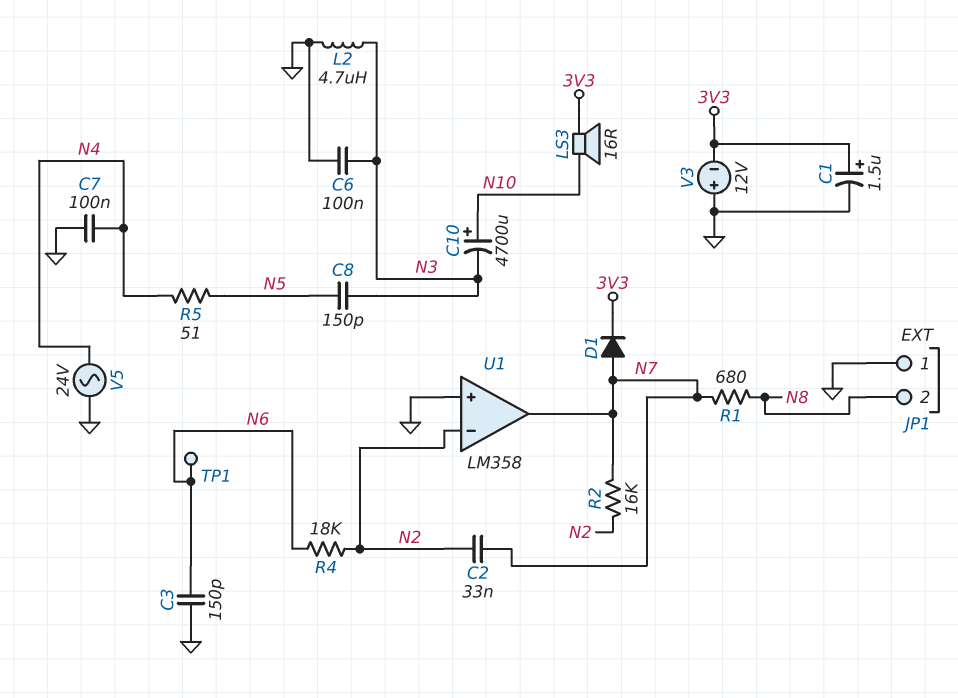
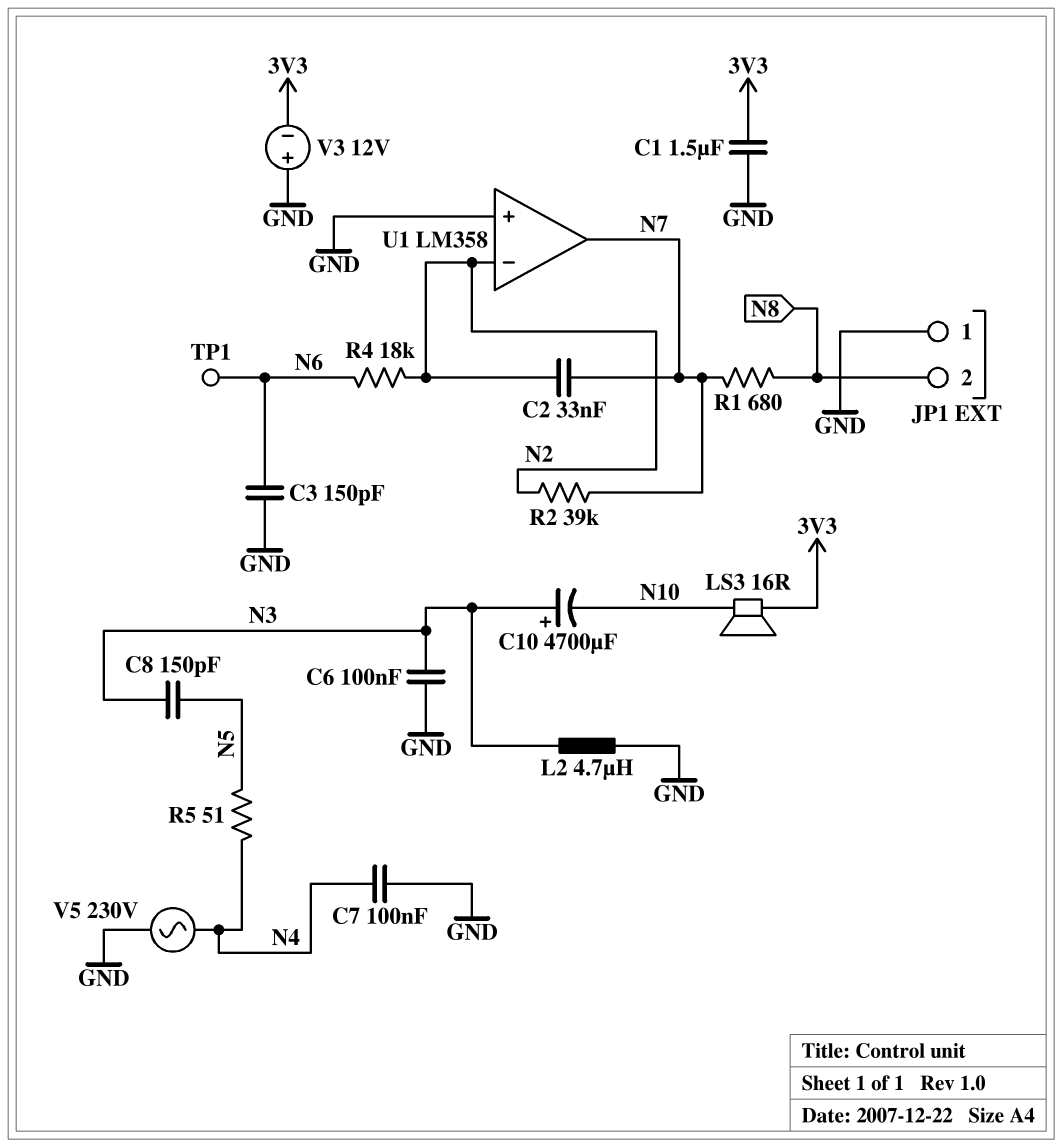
C1: 1.5uF (plus 3V3, minus GND) -> 1.5uF (3V3, GND)
C10: 4700uF (plus N10, minus N3) -> 4700uF (plus N3, minus N10)
D1: diode (A N7, K 3V3) -> none
R2: 16k (N2, N7) -> 39k (N2, N7)
V5: AC 24V (GND, N4) -> AC 230V (GND, N4)

